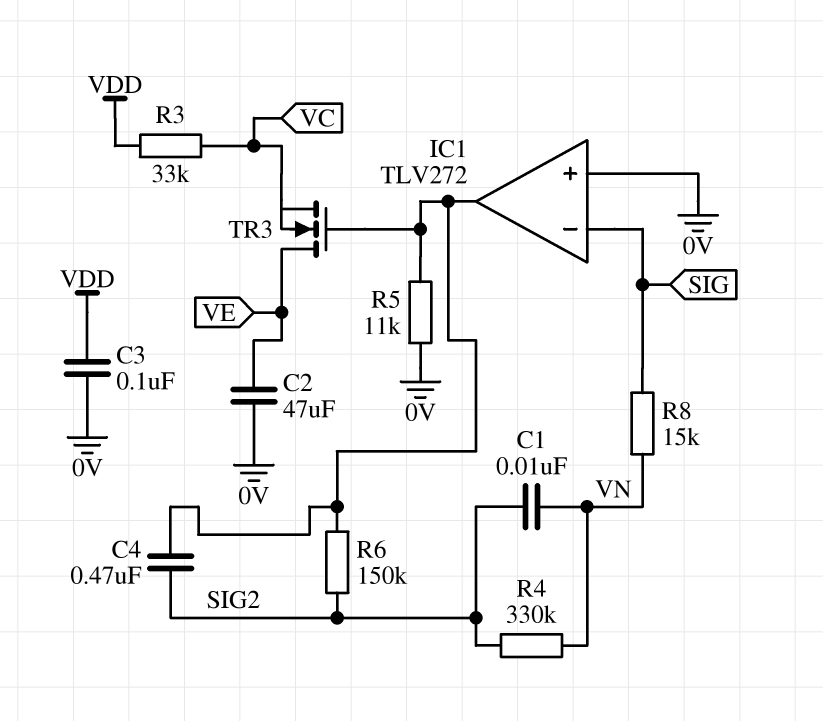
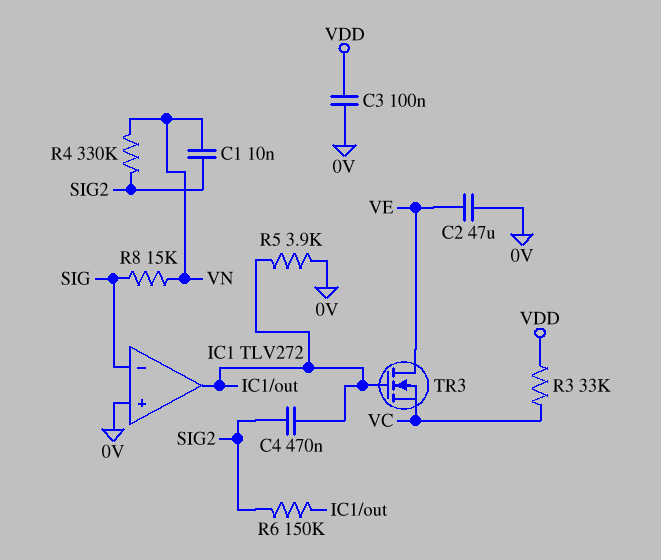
R5: 11k (0V, IC1/out) -> 3.9k (0V, IC1/out)

